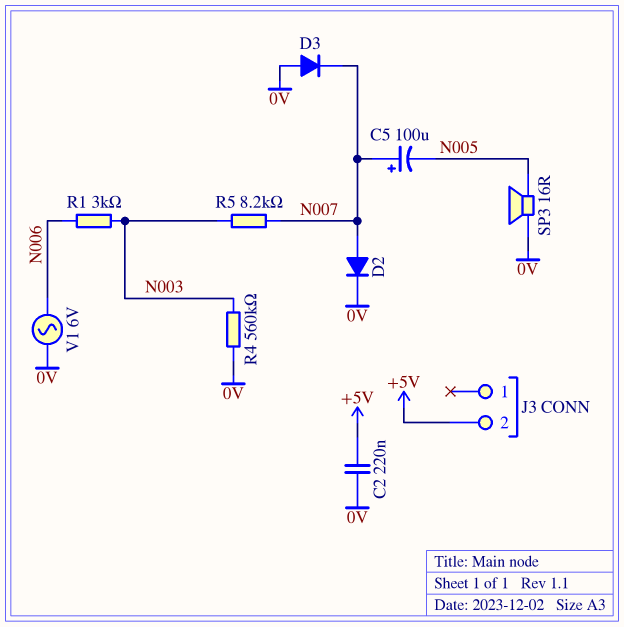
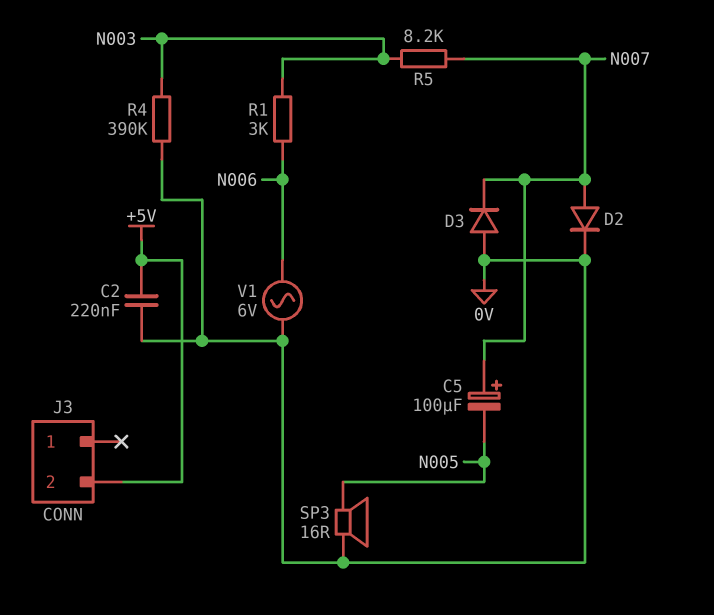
R4: 560k (0V, N003) -> 390k (0V, N003)

